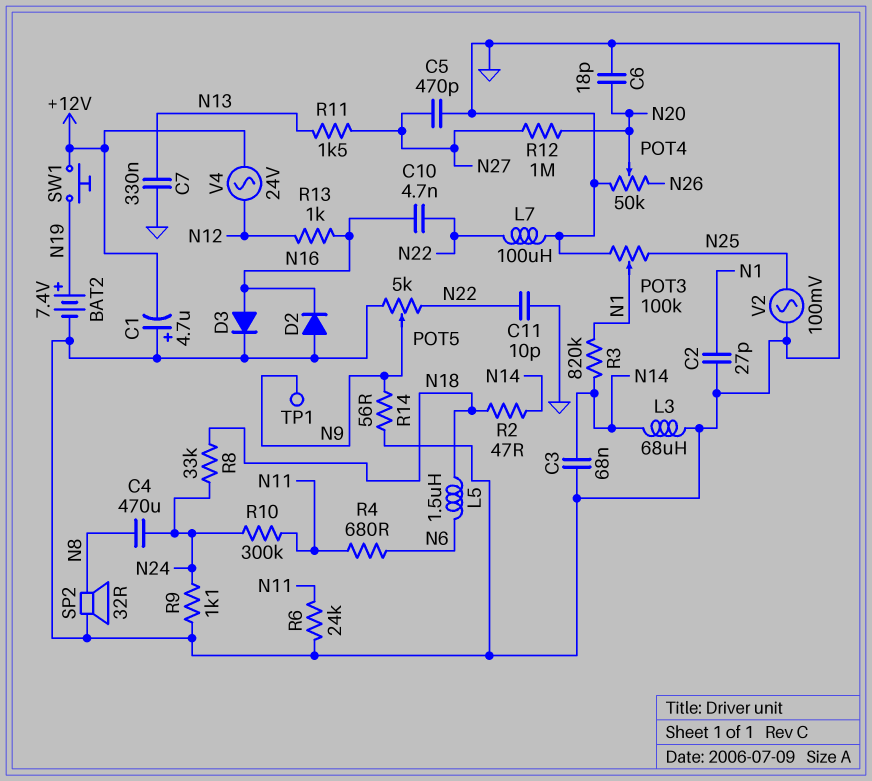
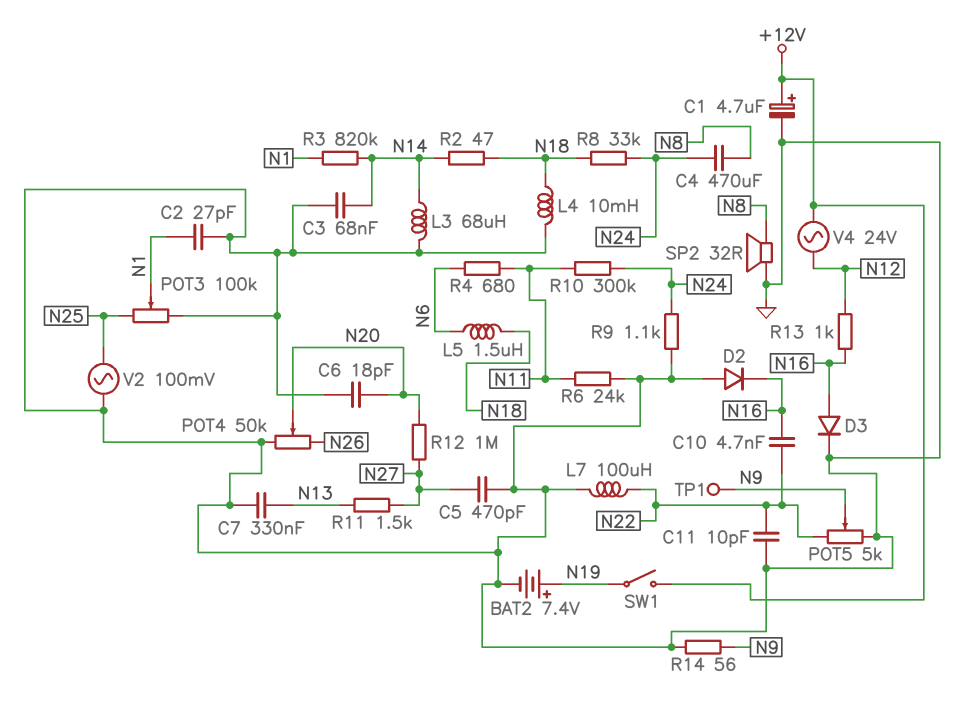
C1: 4.7uF (plus GND, minus +12V) -> 4.7uF (plus +12V, minus GND)
L4: none -> 10mH (GND, N18)
SW1: button (+12V, N19) -> switch (+12V, N19)

